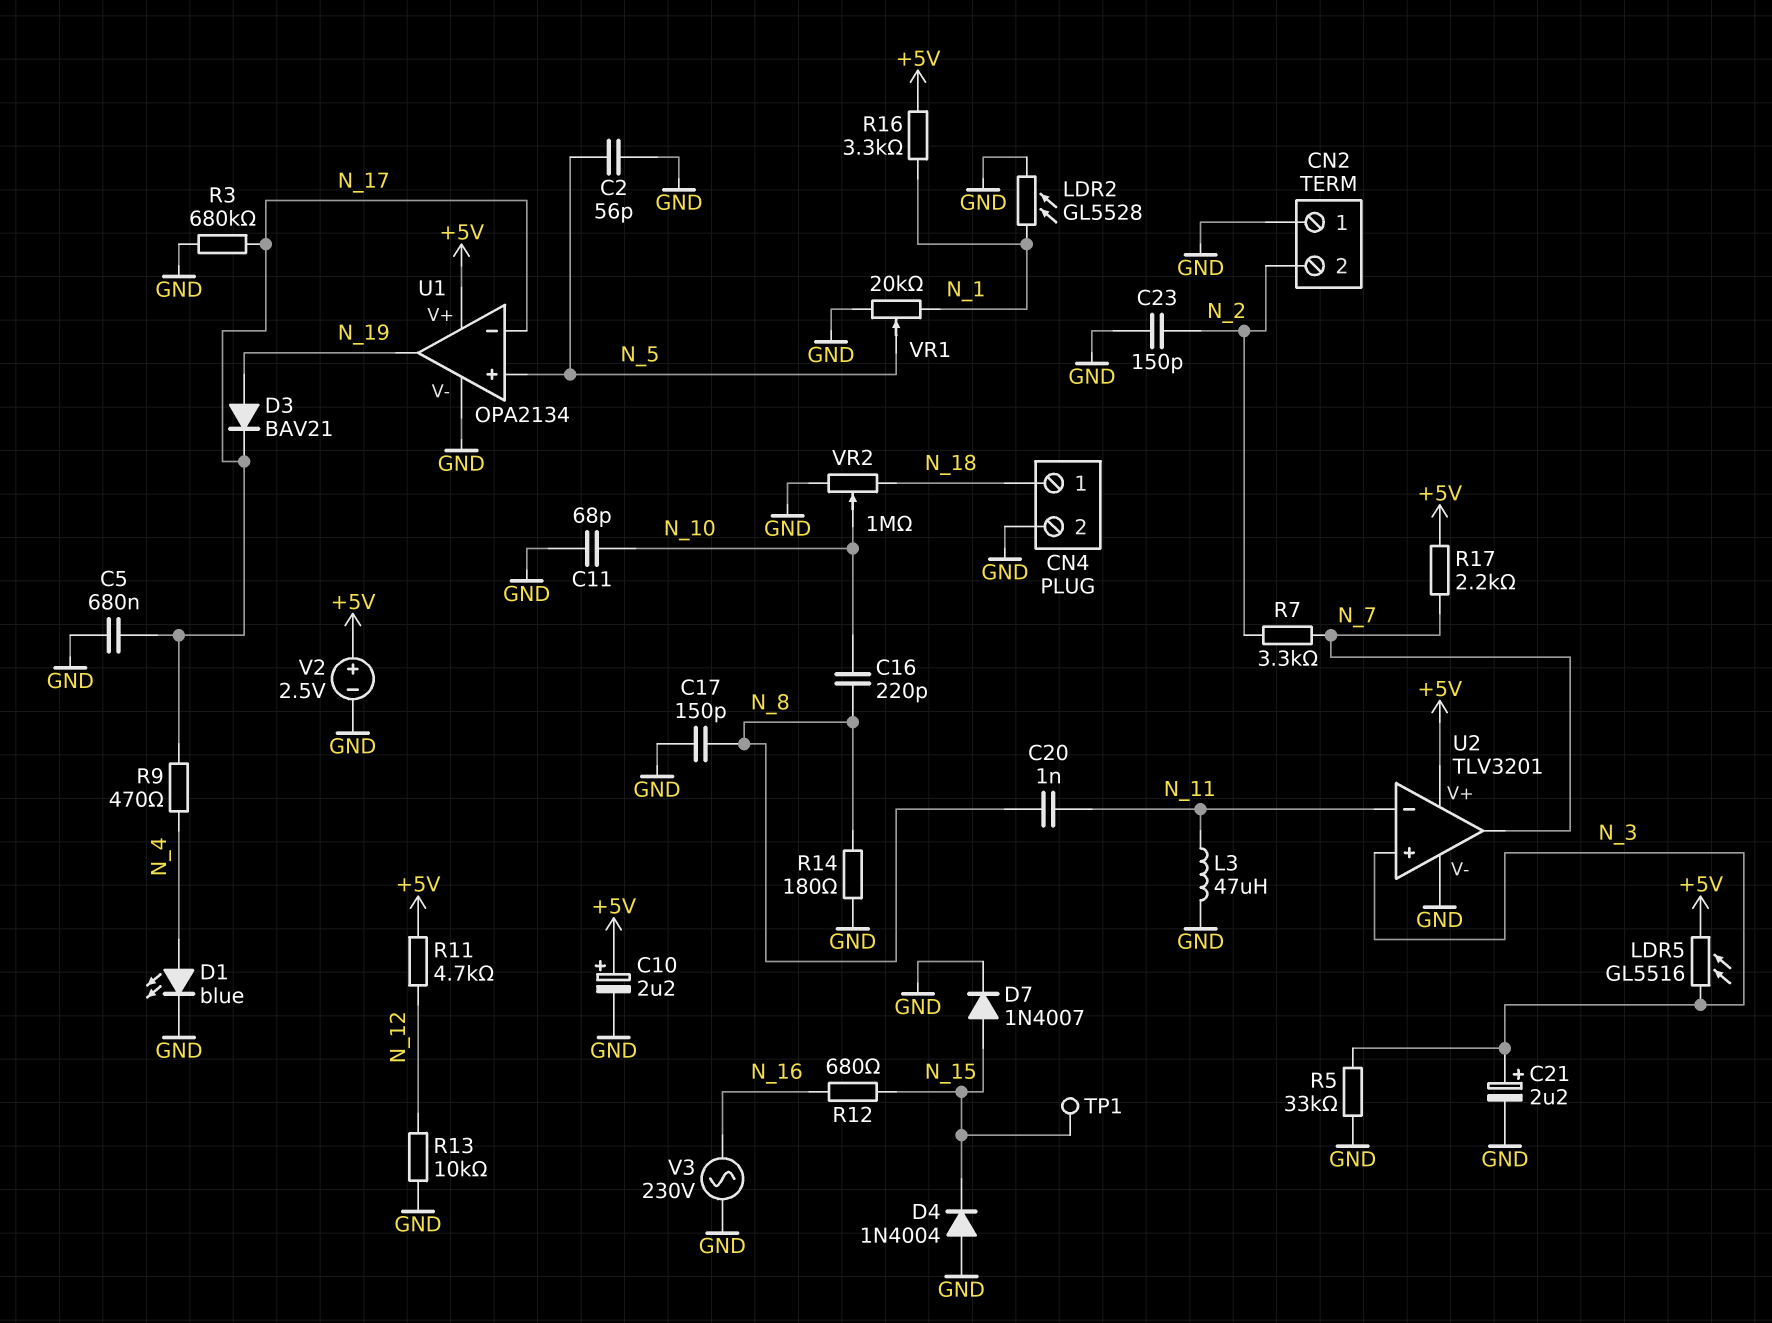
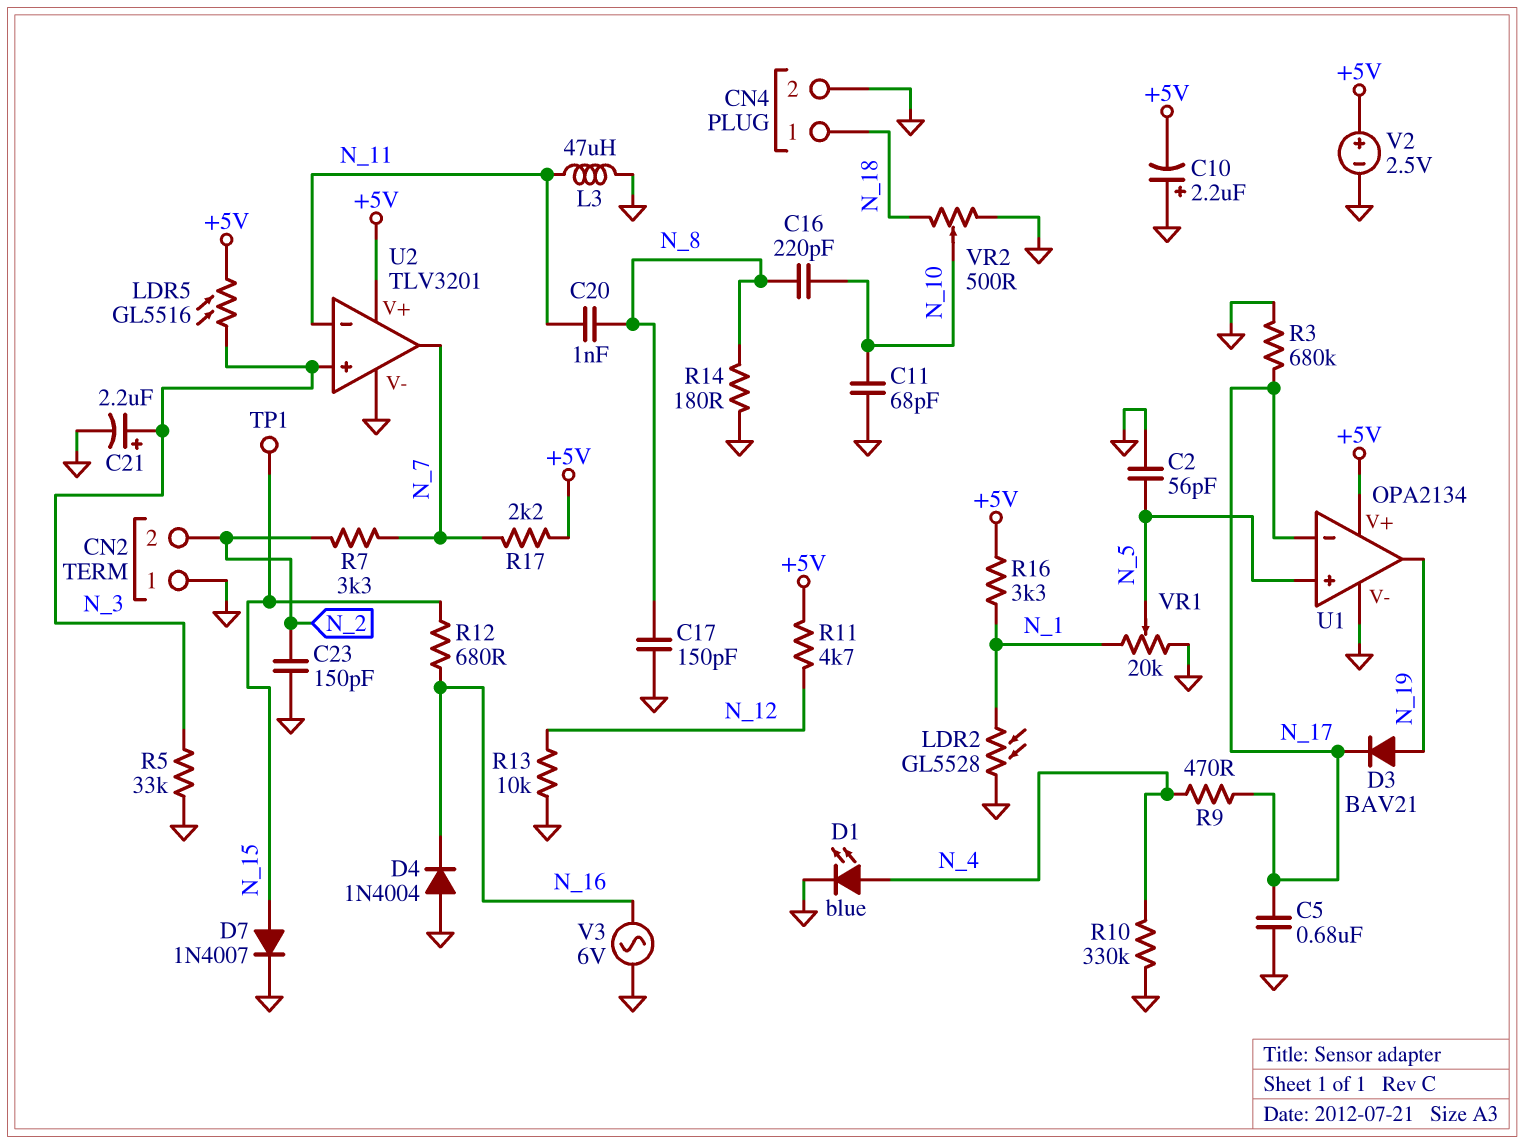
C10: 2.2uF (plus +5V, minus GND) -> 2.2uF (plus GND, minus +5V)
D4: diode 1N4004 (A GND, K N_15) -> diode 1N4004 (A GND, K N_16)
R10: none -> 330k (GND, N_4)
V3: AC 230V (GND, N_16) -> AC 6V (GND, N_16)
VR2: 1M (GND, N_18, wiper N_10) -> 500 (GND, N_18, wiper N_10)

